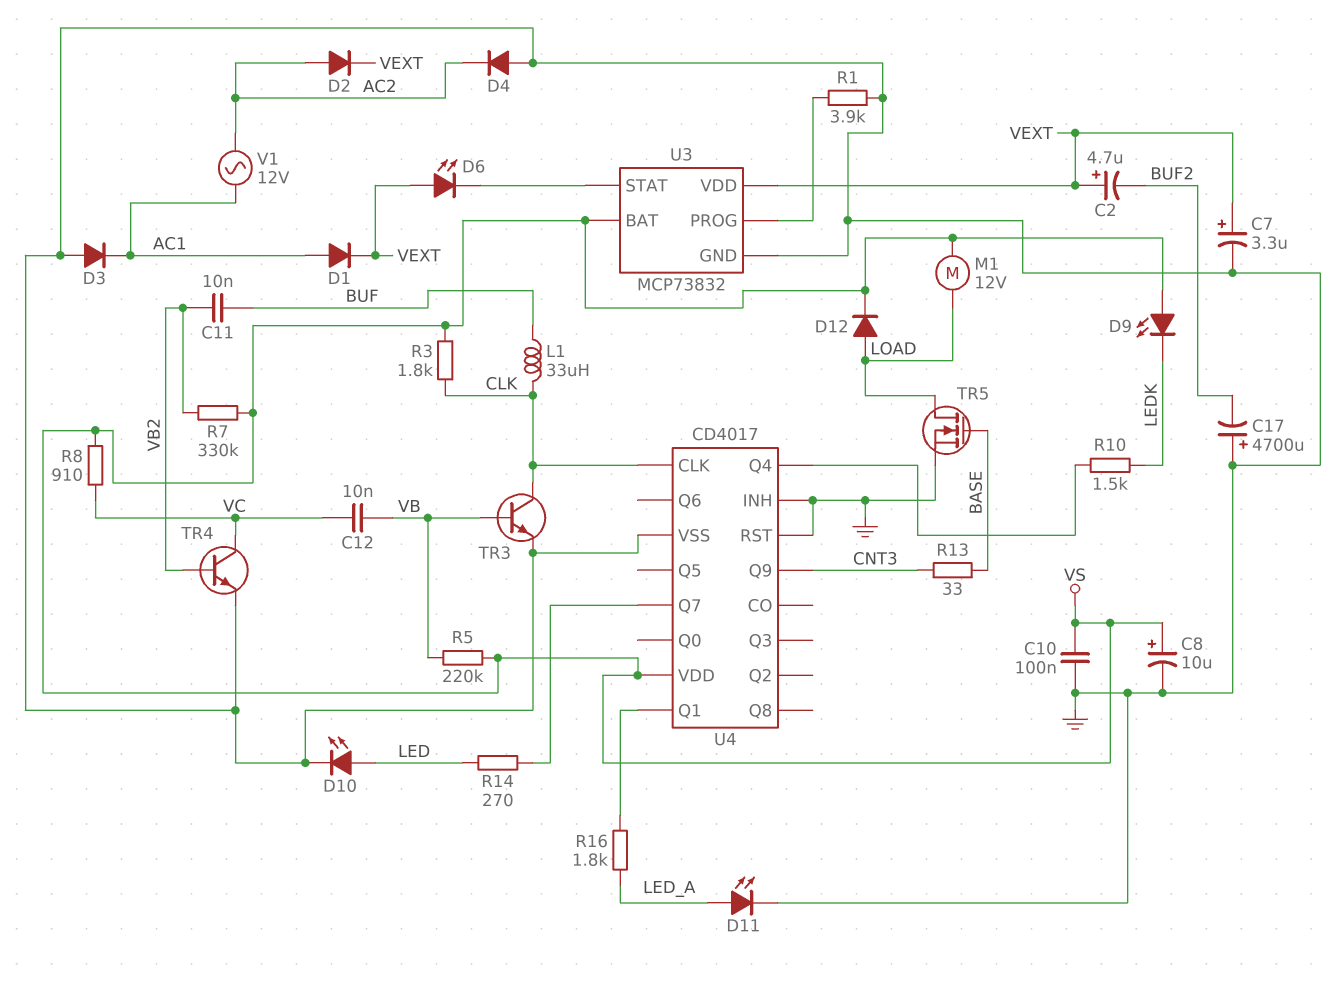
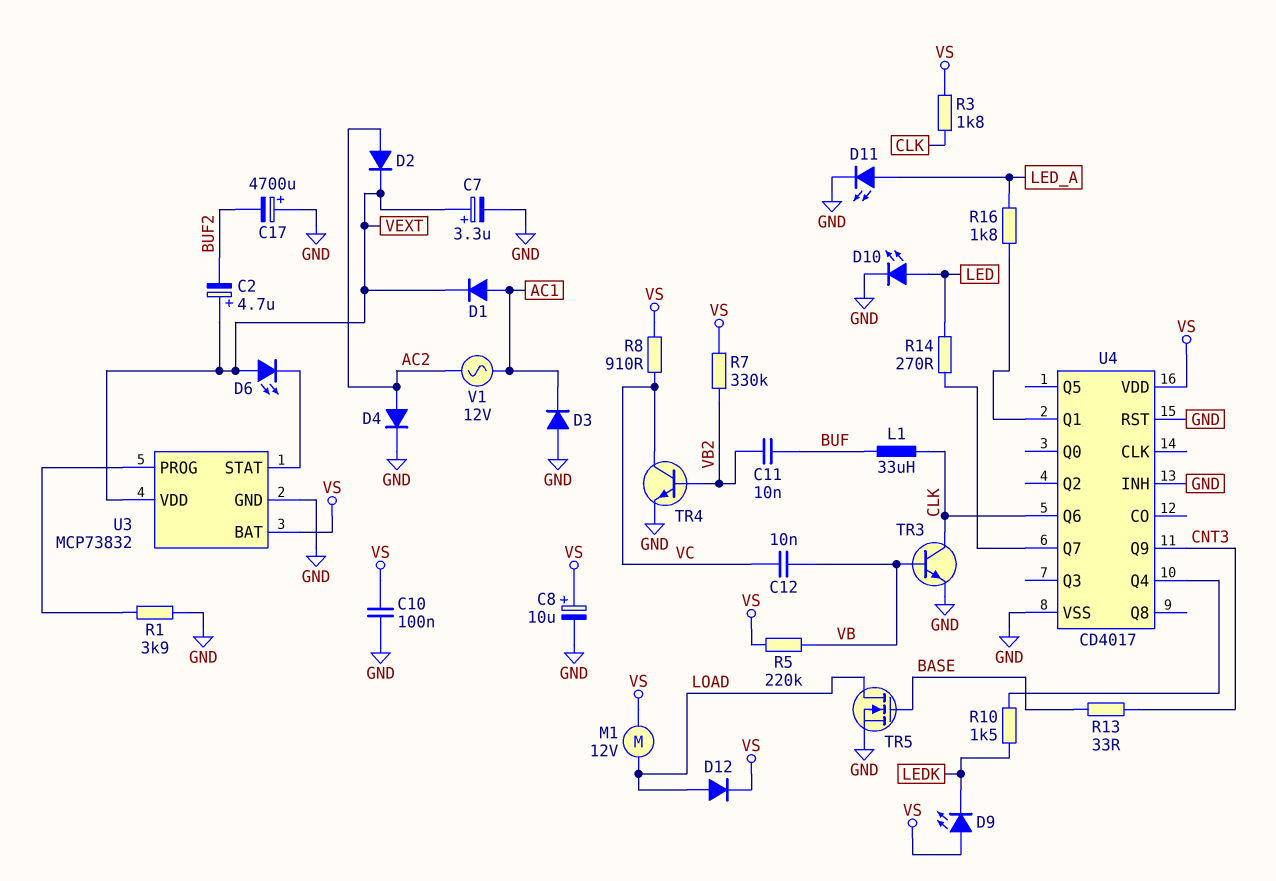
D4: diode (A GND, K AC2) -> diode (A AC2, K GND)
U4 pin CLK: CLK -> none
U4 pin Q6: none -> CLK

